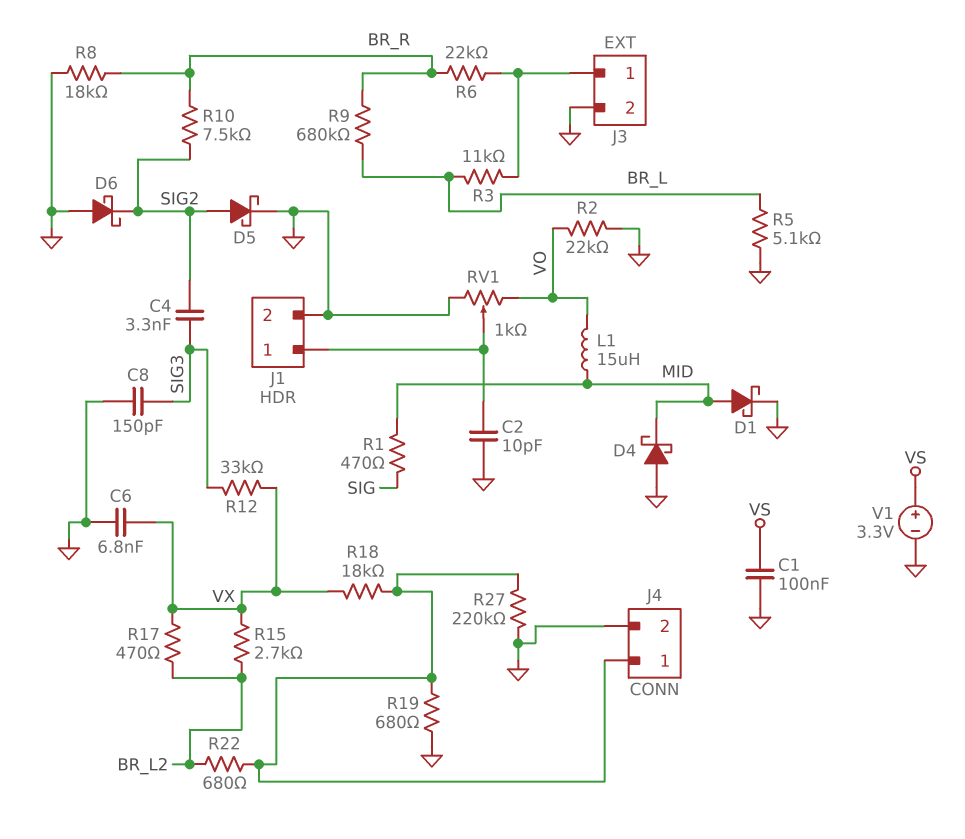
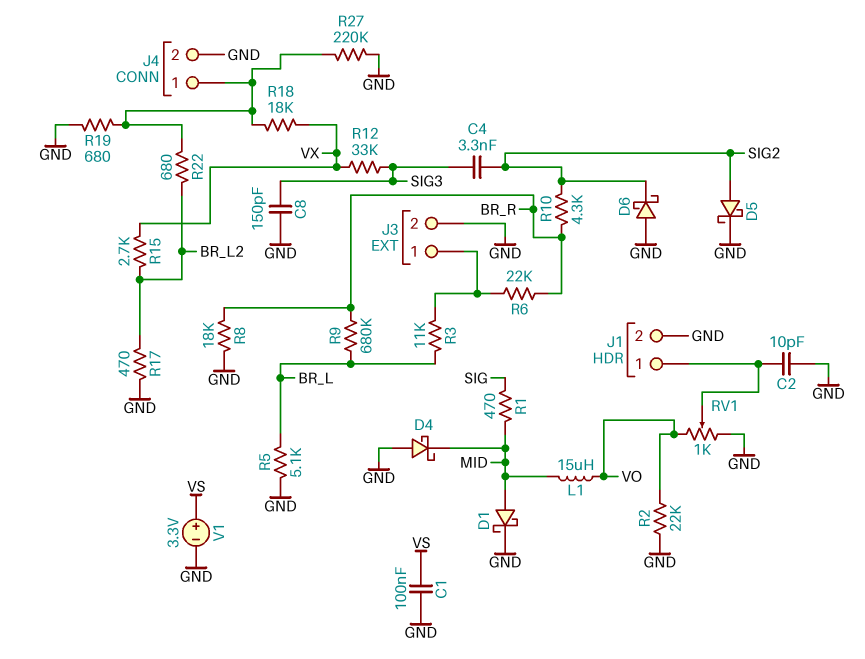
C6: 6.8nF (GND, VX) -> none
R10: 7.5k (BR_R, SIG2) -> 4.3k (BR_R, SIG2)
R17: 470 (BR_L2, VX) -> 470 (BR_L2, GND)

